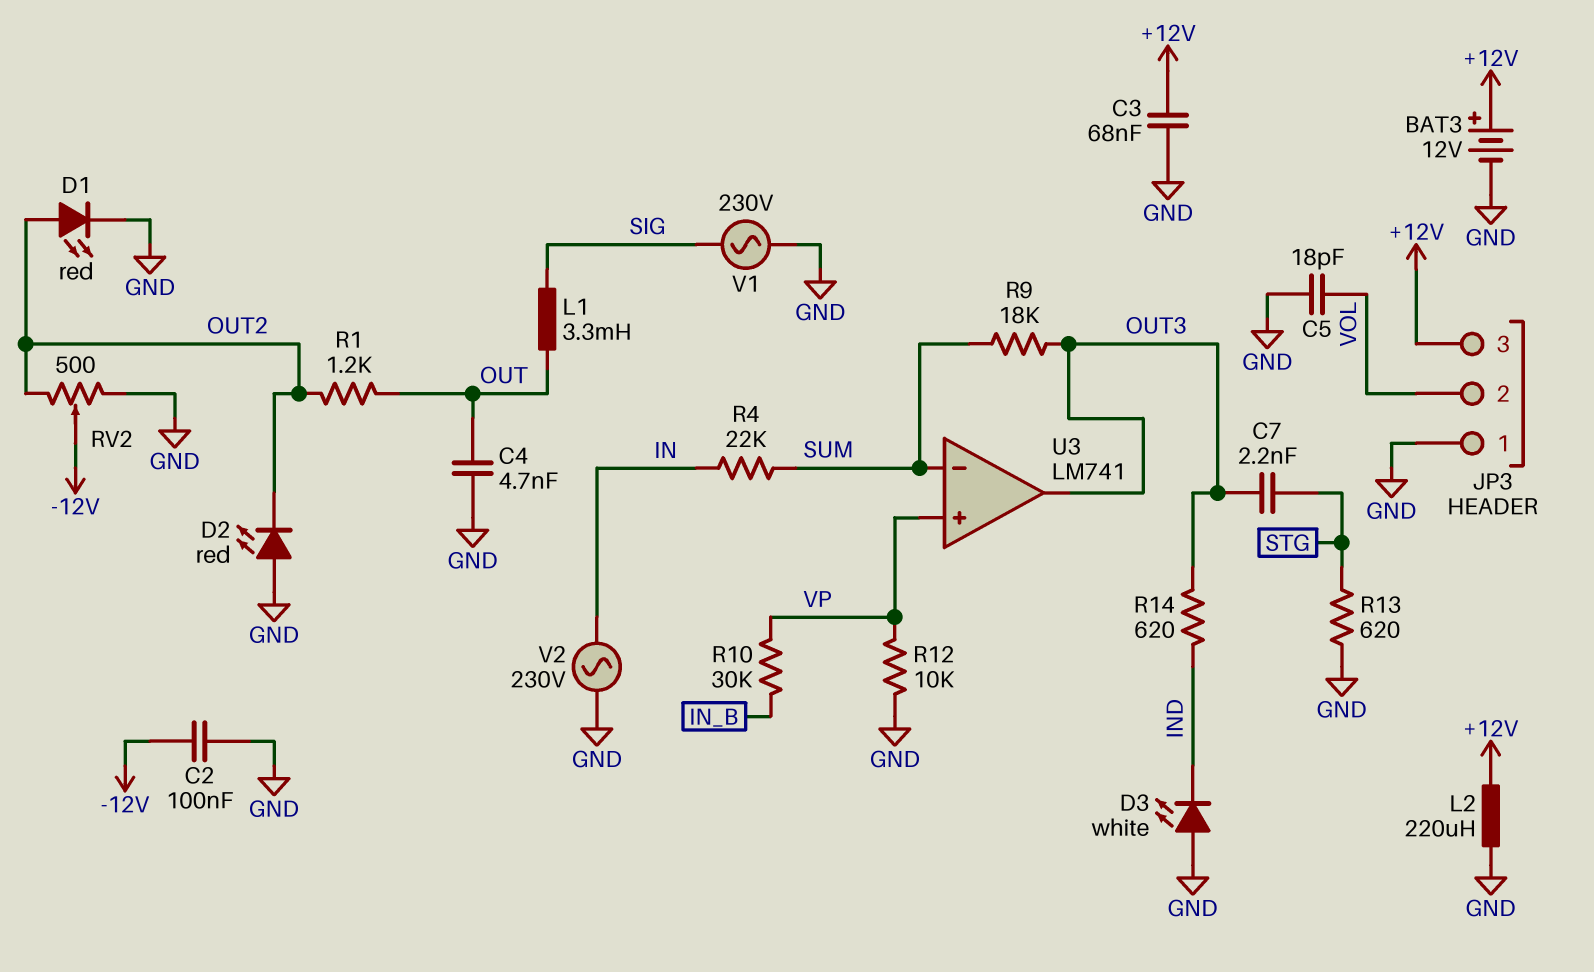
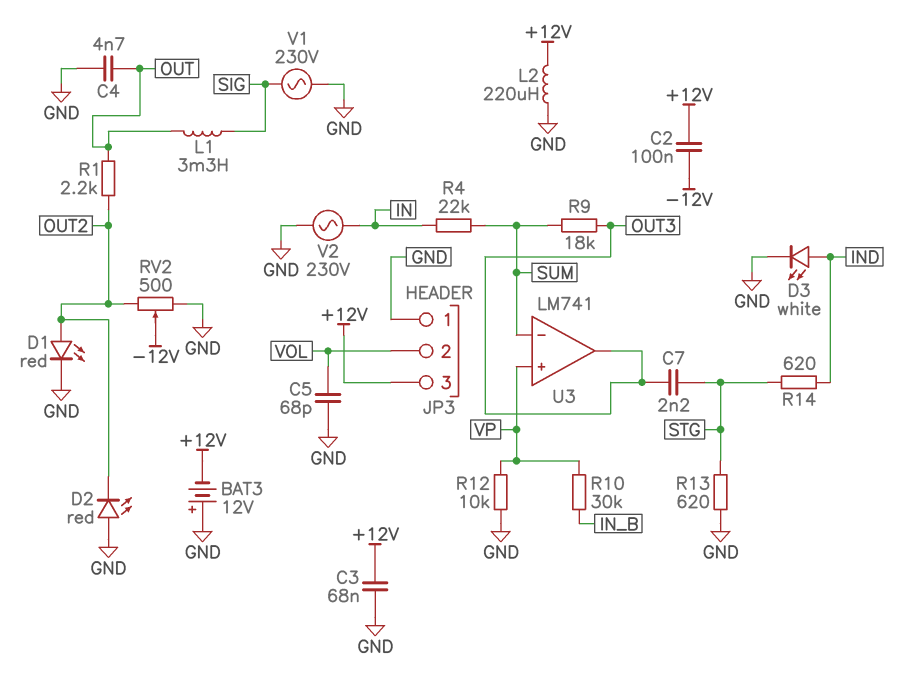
BAT3: 12V (plus +12V, minus GND) -> 12V (plus GND, minus +12V)
C2: 100nF (-12V, GND) -> 100nF (+12V, -12V)
C5: 18pF (GND, VOL) -> 68pF (GND, VOL)
D3: LED white (A GND, K IND) -> LED white (A IND, K GND)
R1: 1.2k (OUT, OUT2) -> 2.2k (OUT, OUT2)
R14: 620 (IND, OUT3) -> 620 (IND, STG)

